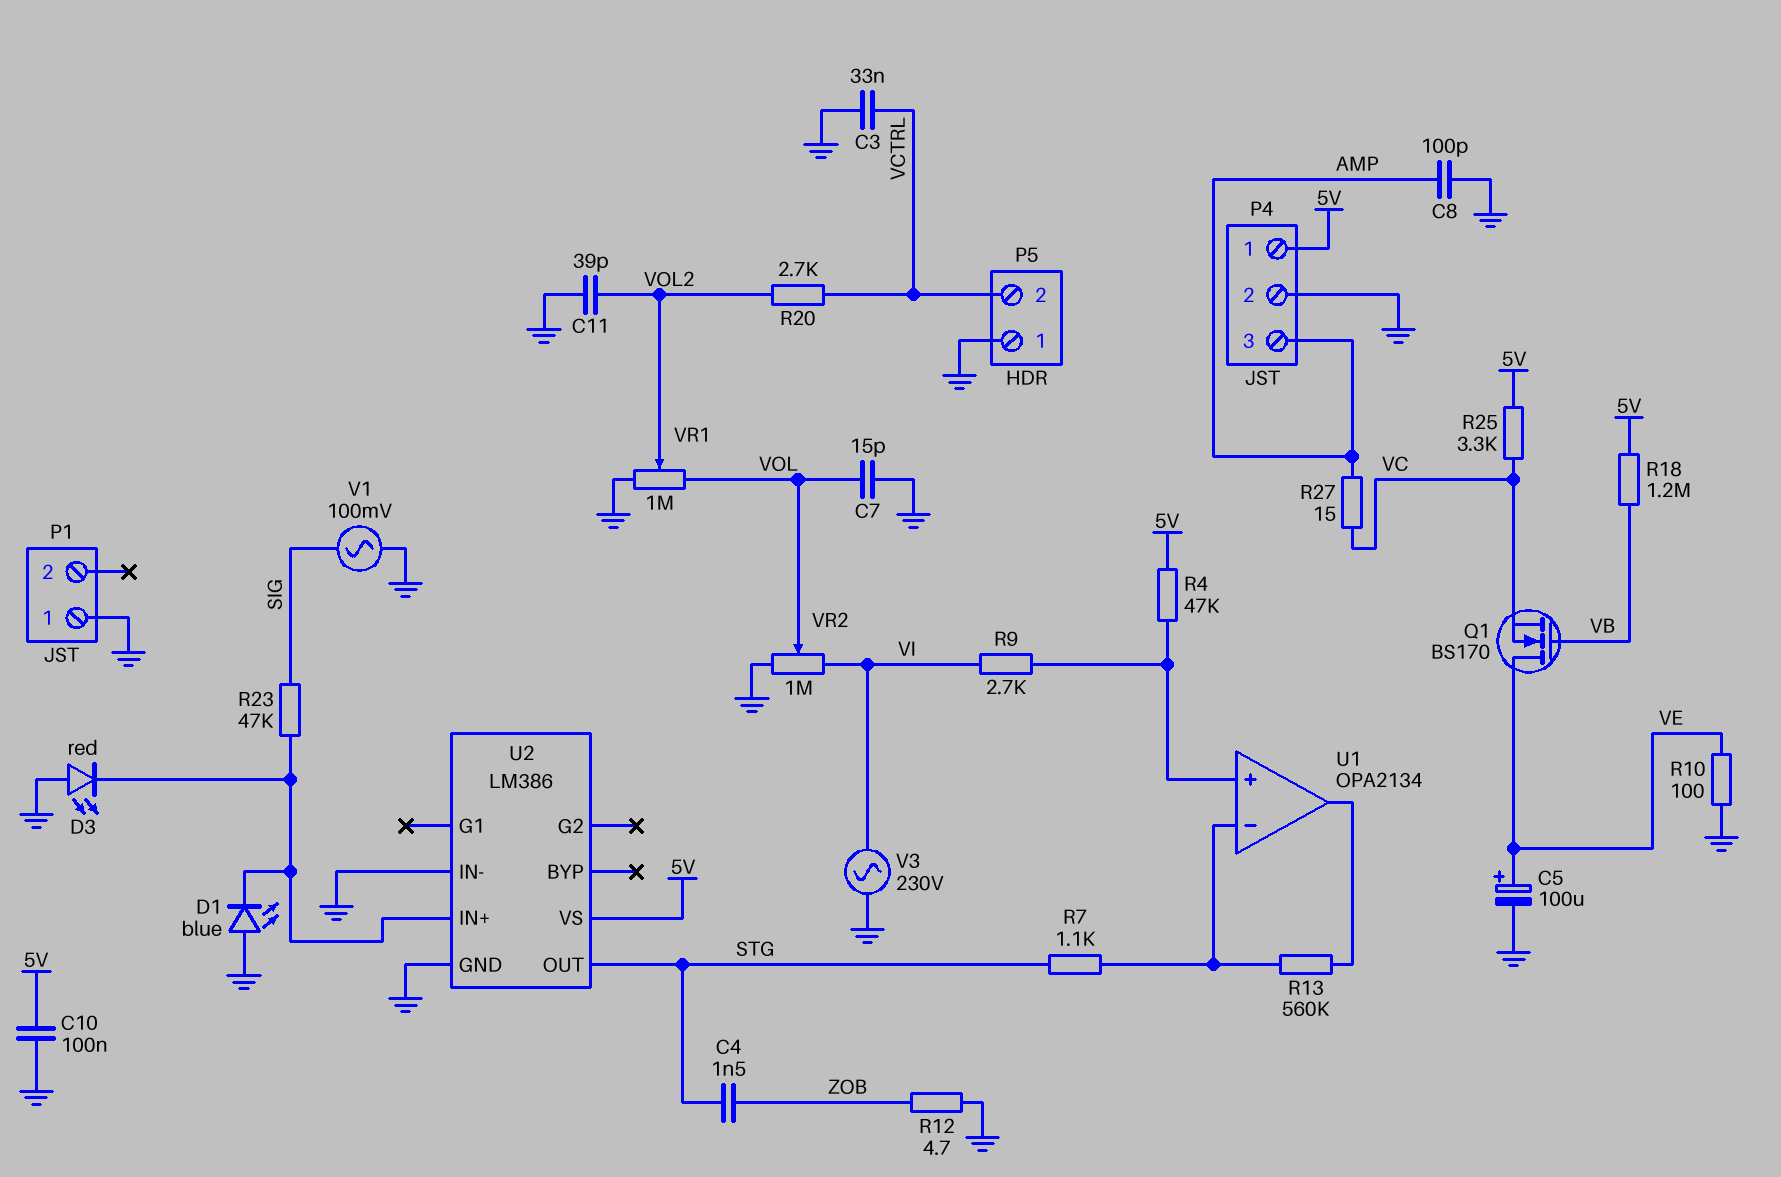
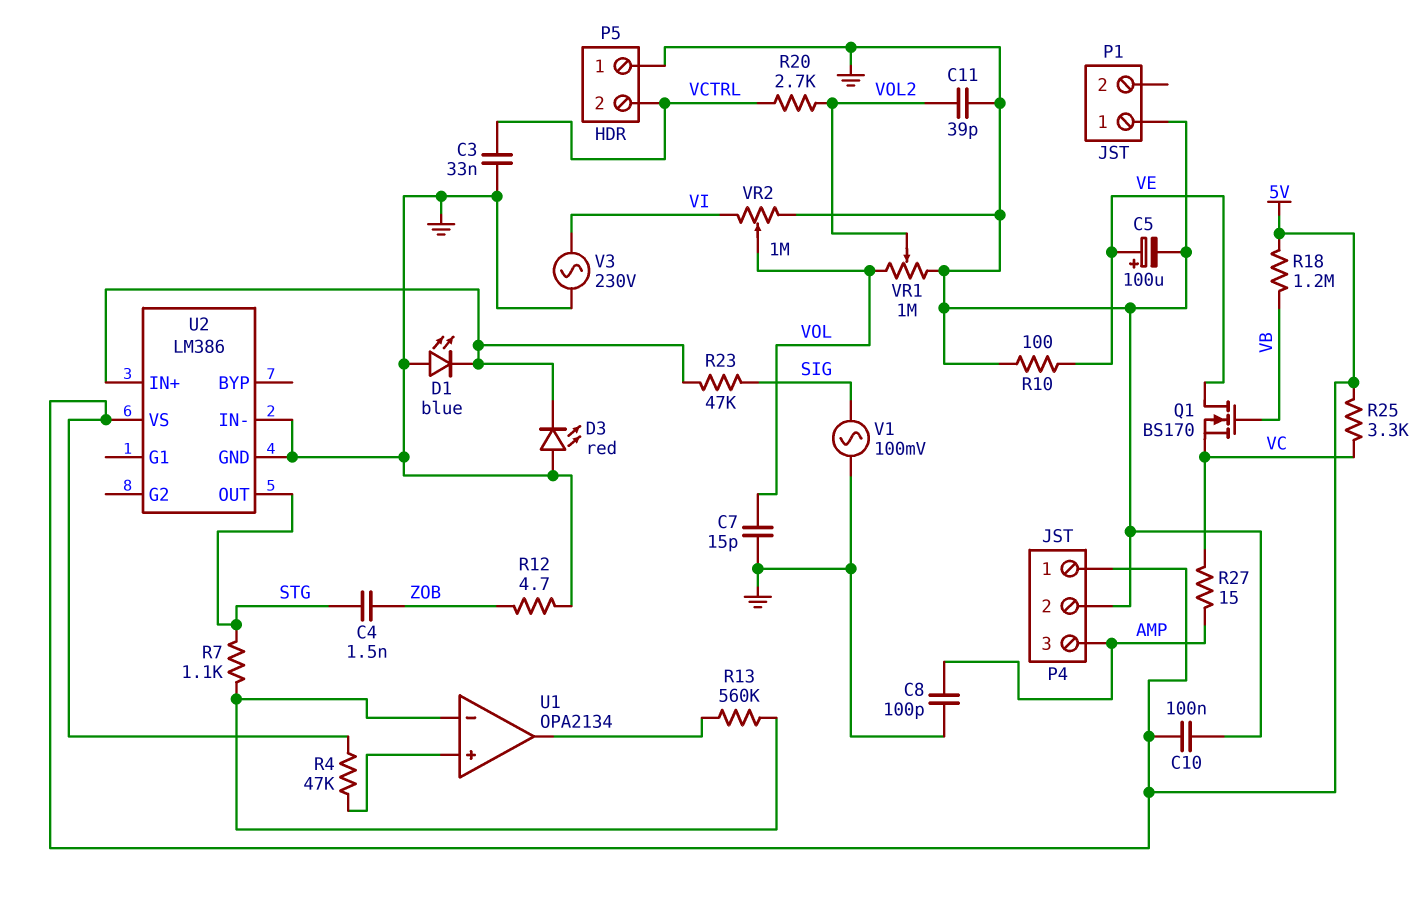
R9: 2.7k (U1/in+, VI) -> none

